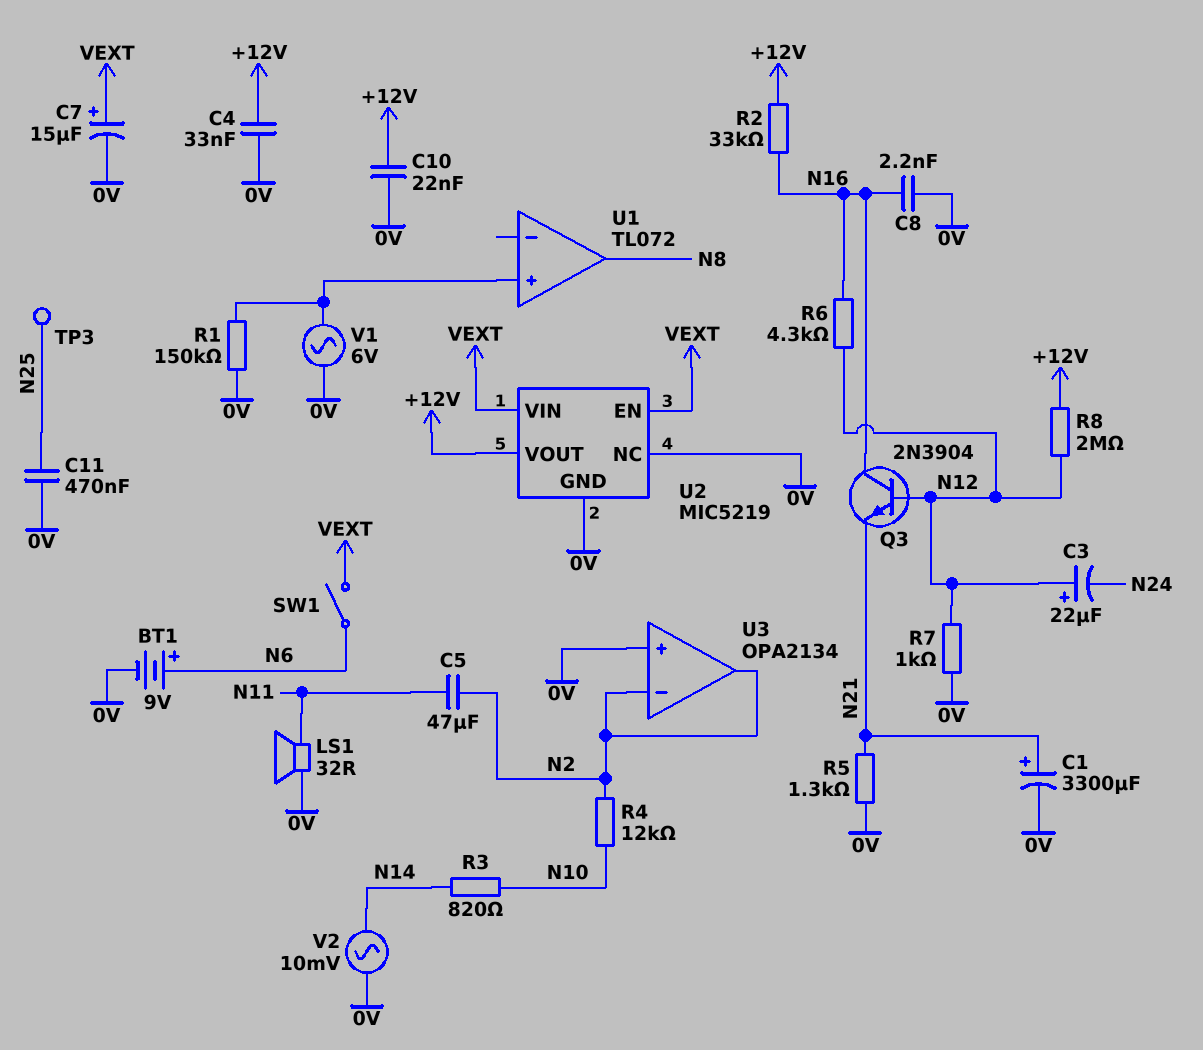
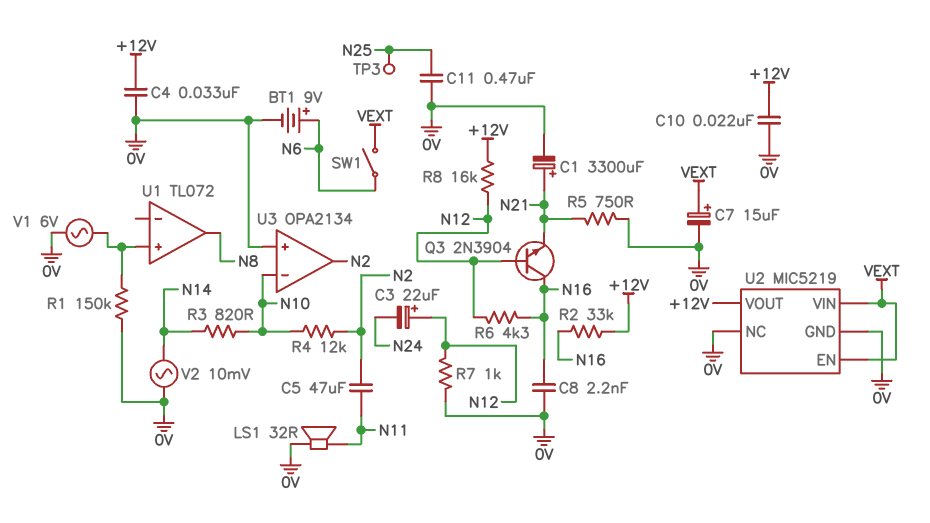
R5: 1.3k (0V, N21) -> 750 (0V, N21)
R8: 2M (+12V, N12) -> 16k (+12V, N12)
U3 pin in-: N2 -> N10

